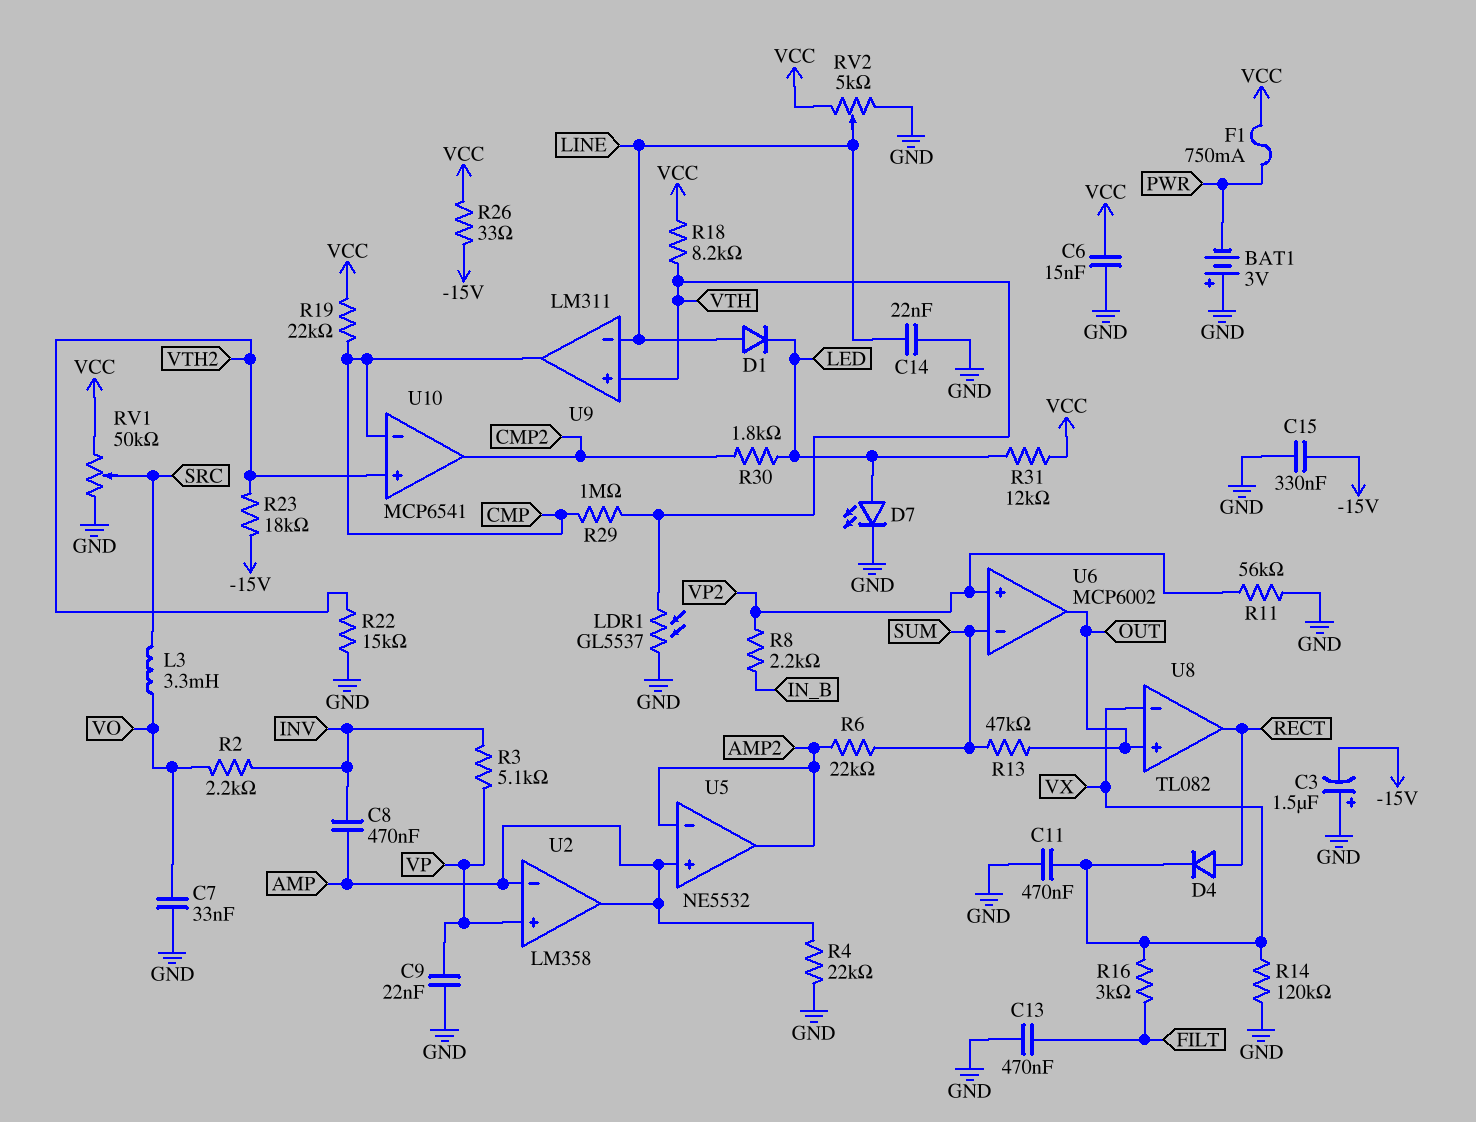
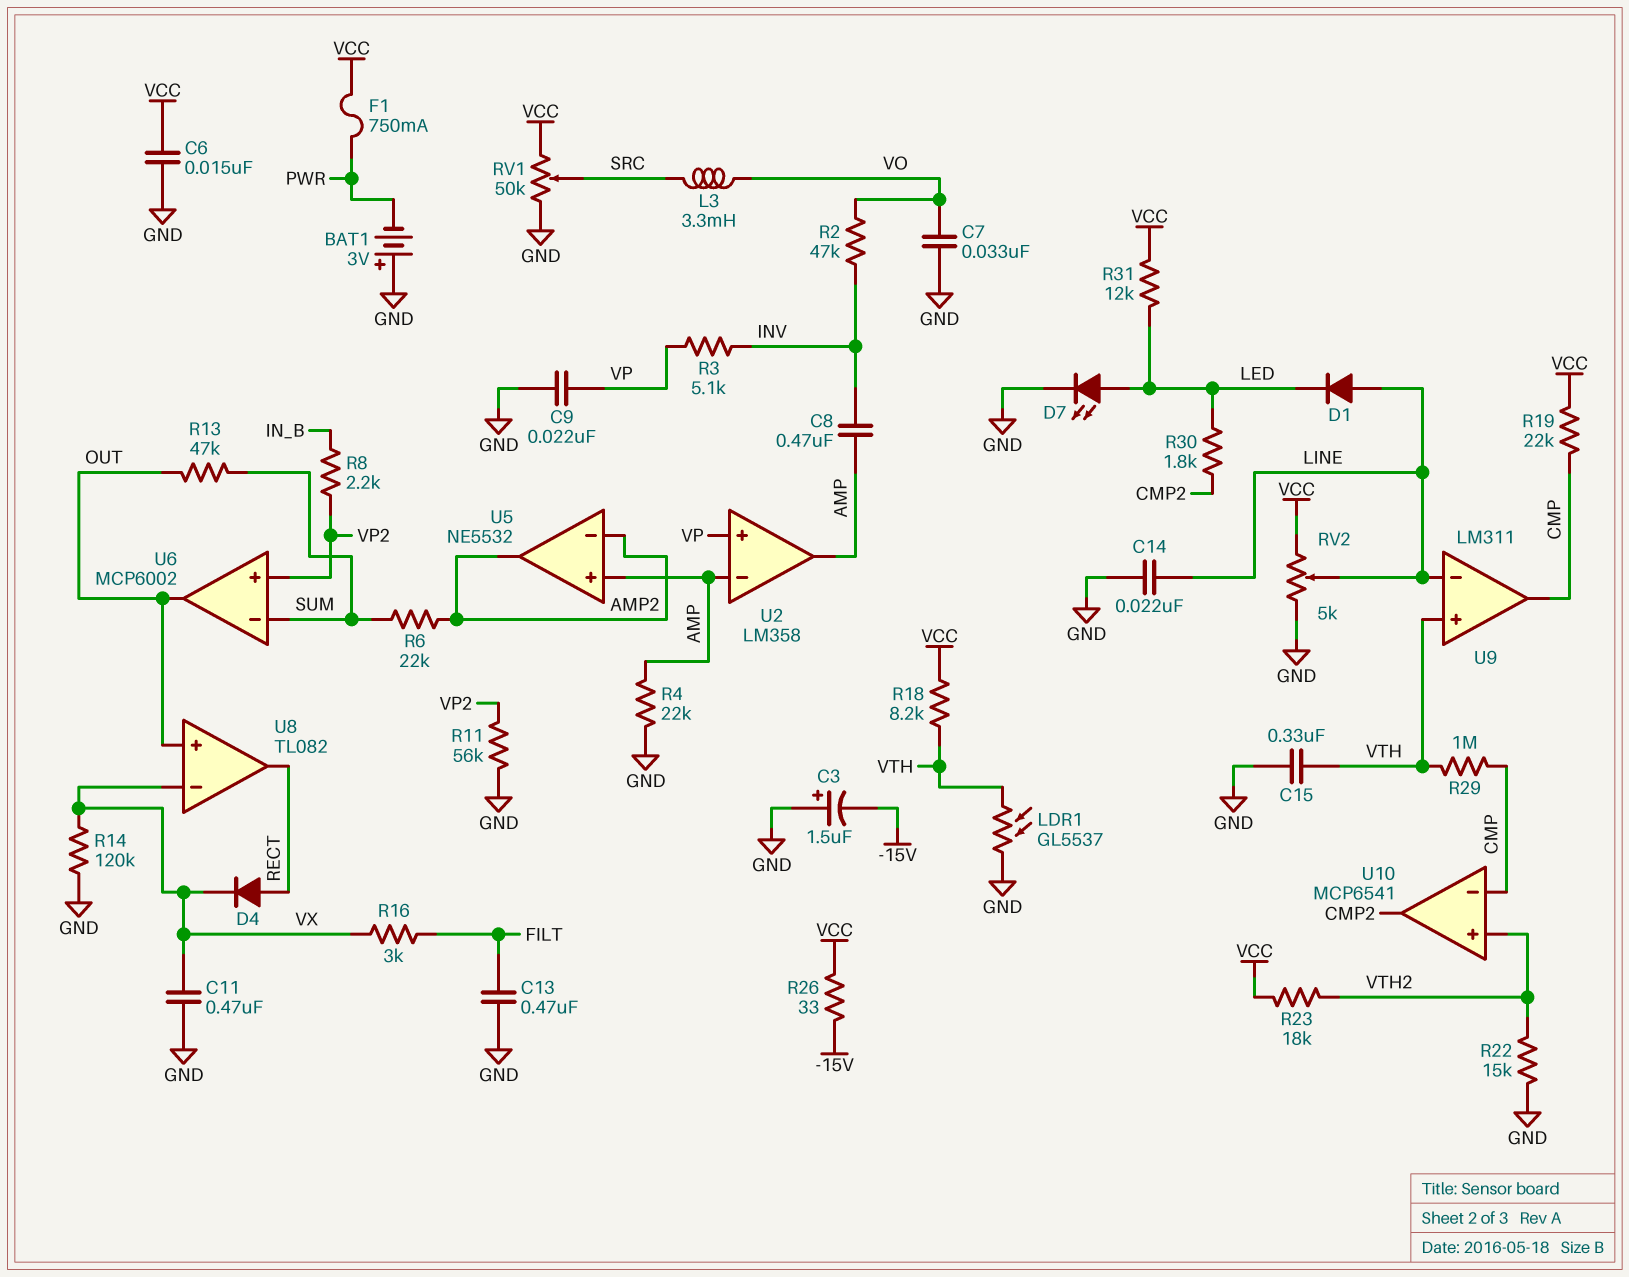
C15: 330nF (-15V, GND) -> 330nF (GND, VTH)
R2: 2.2k (INV, VO) -> 47k (INV, VO)
R23: 18k (-15V, VTH2) -> 18k (VCC, VTH2)

